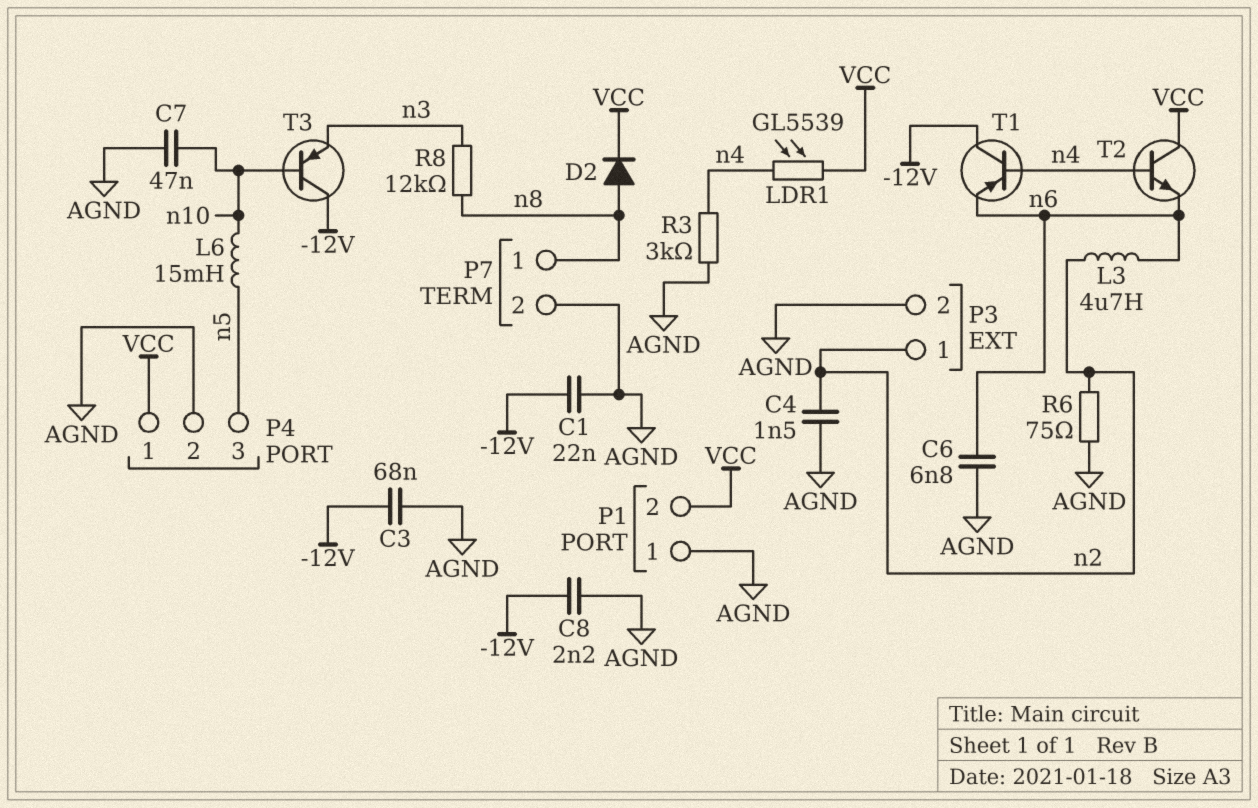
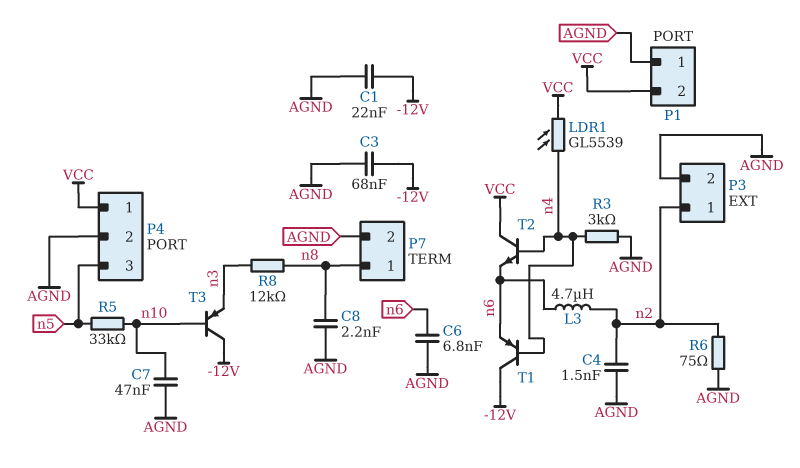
C8: 2.2nF (-12V, AGND) -> 2.2nF (AGND, n8)
D2: diode (A n8, K VCC) -> none
L6: 15mH (n5, n10) -> none
R5: none -> 33k (n5, n10)

